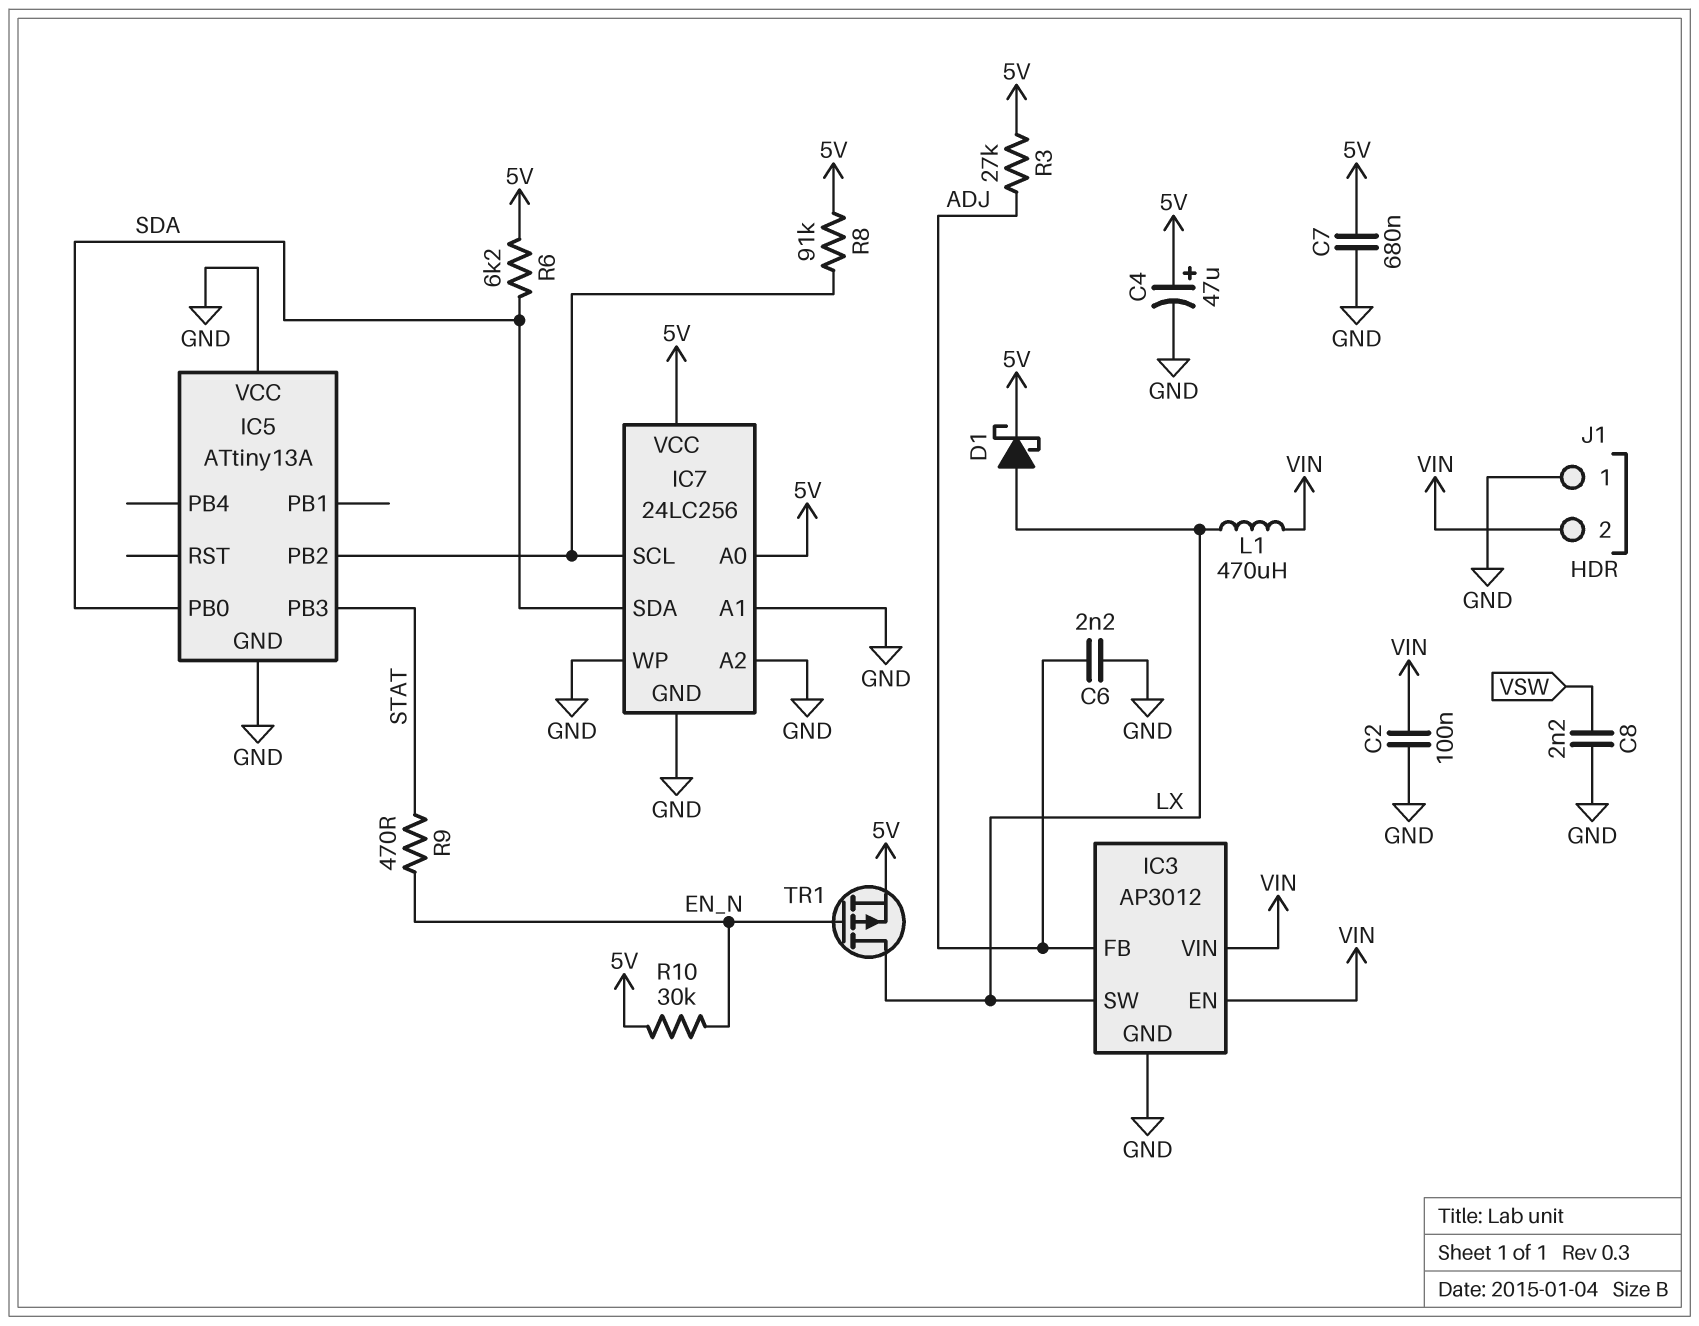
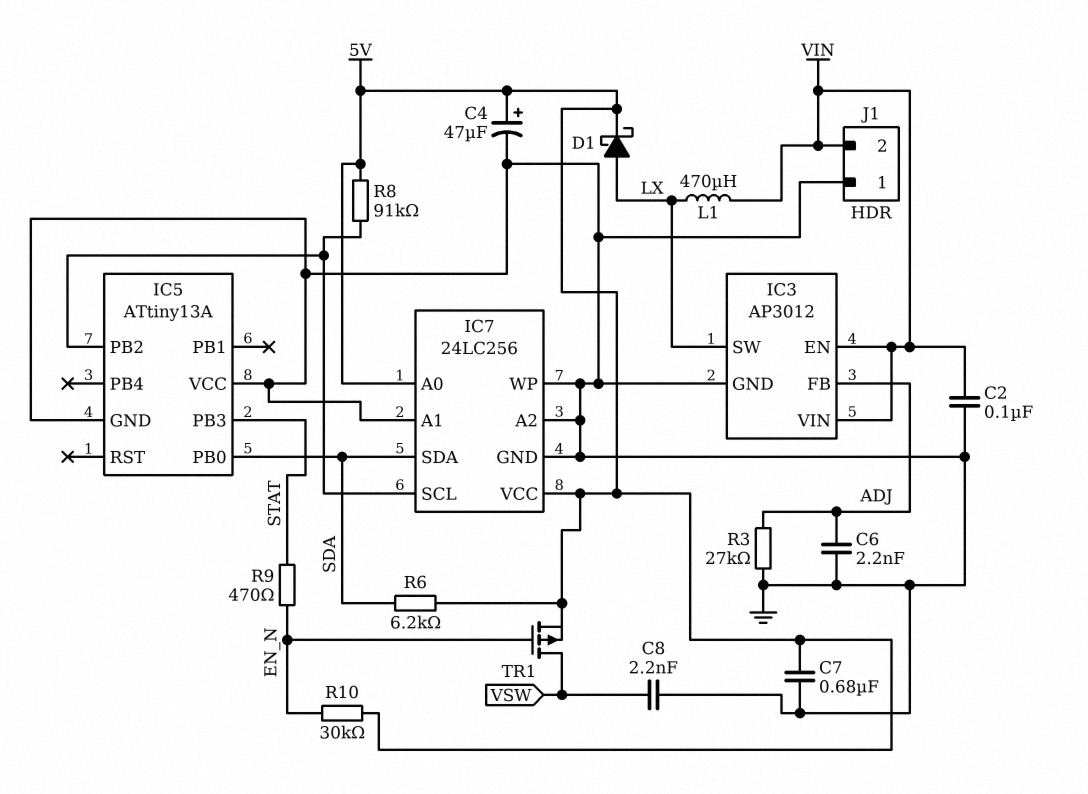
R3: 27k (5V, ADJ) -> 27k (ADJ, GND)
TR1: PMOS (G EN_N, D LX, S 5V) -> PMOS (G EN_N, D VSW, S 5V)

